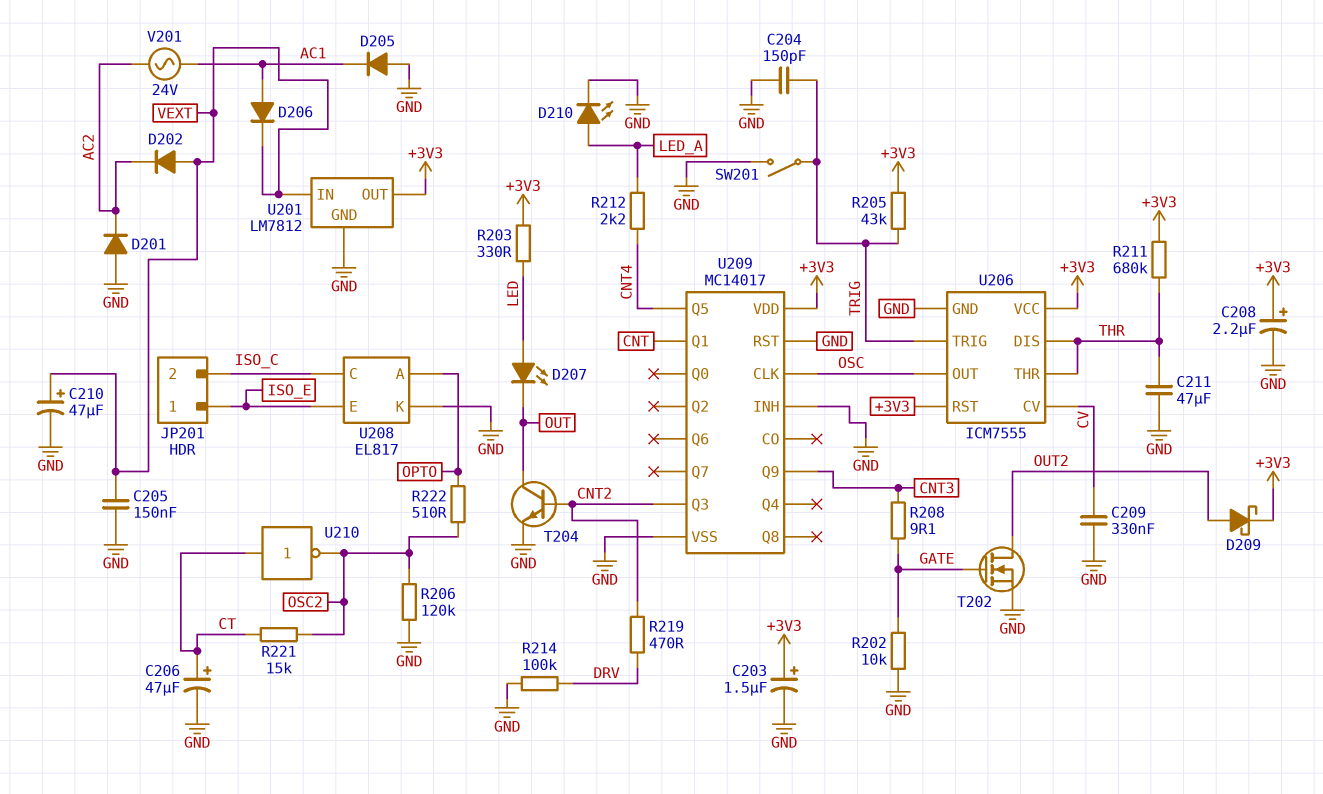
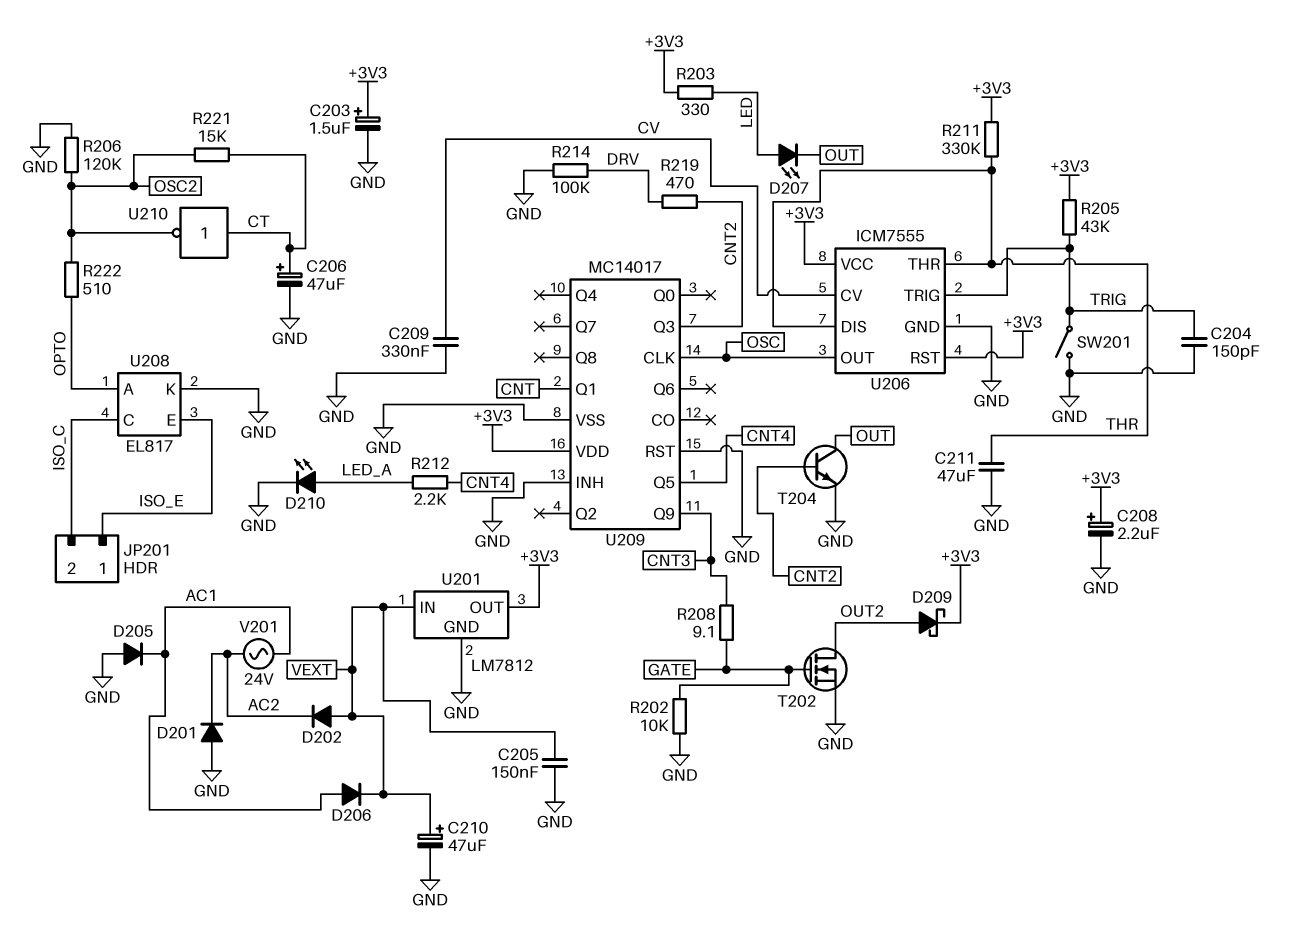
R211: 680k (+3V3, THR) -> 330k (+3V3, THR)

